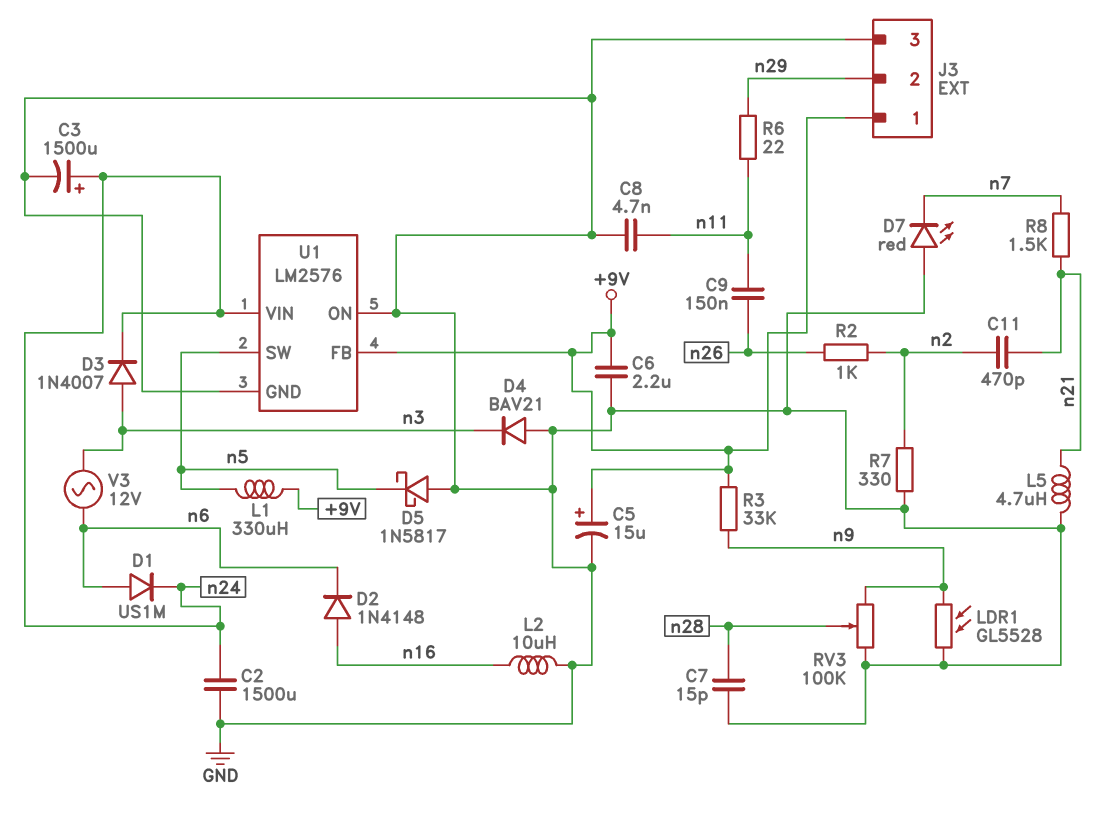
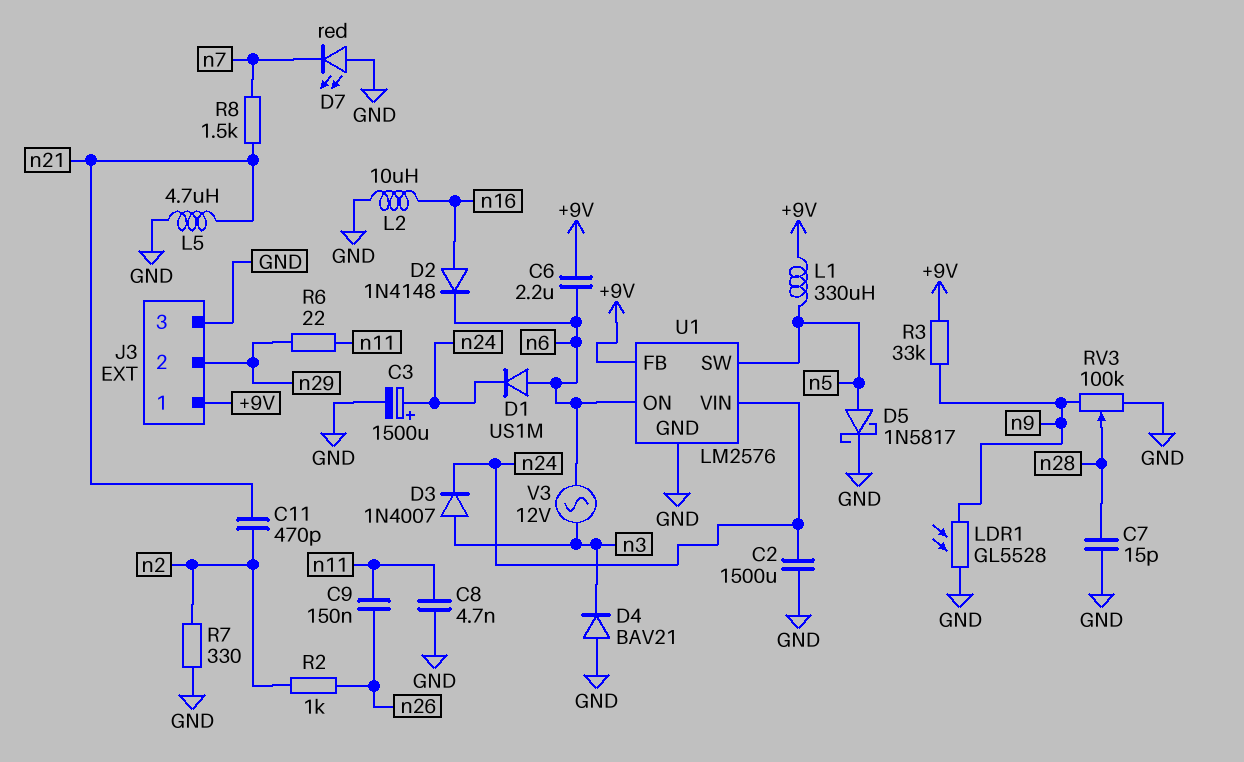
C5: 15uF (plus +9V, minus GND) -> none
C6: 2.2uF (+9V, GND) -> 2.2uF (+9V, n6)
D5: schottky 1N5817 (A GND, K n5) -> schottky 1N5817 (A n5, K GND)
U1 pin ON: GND -> n6

